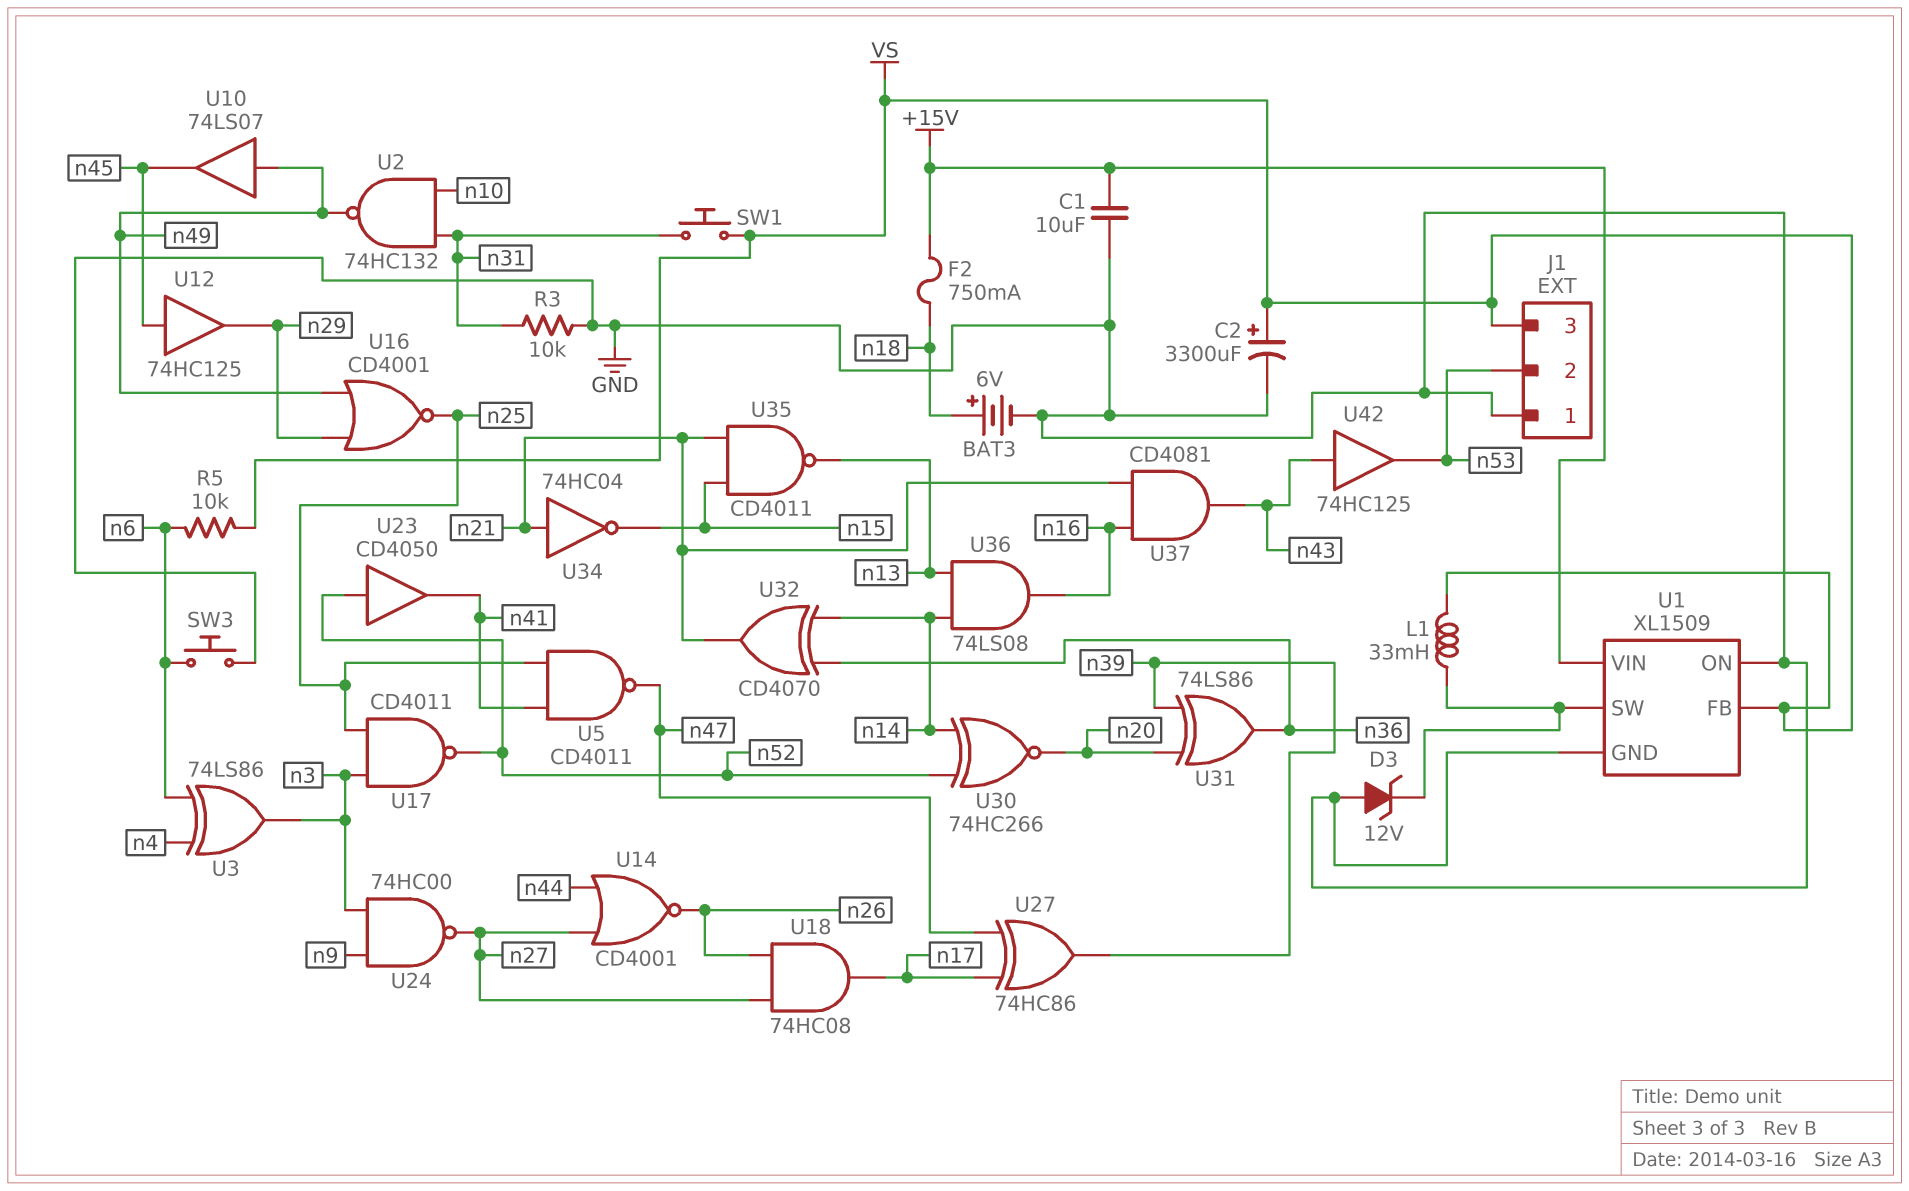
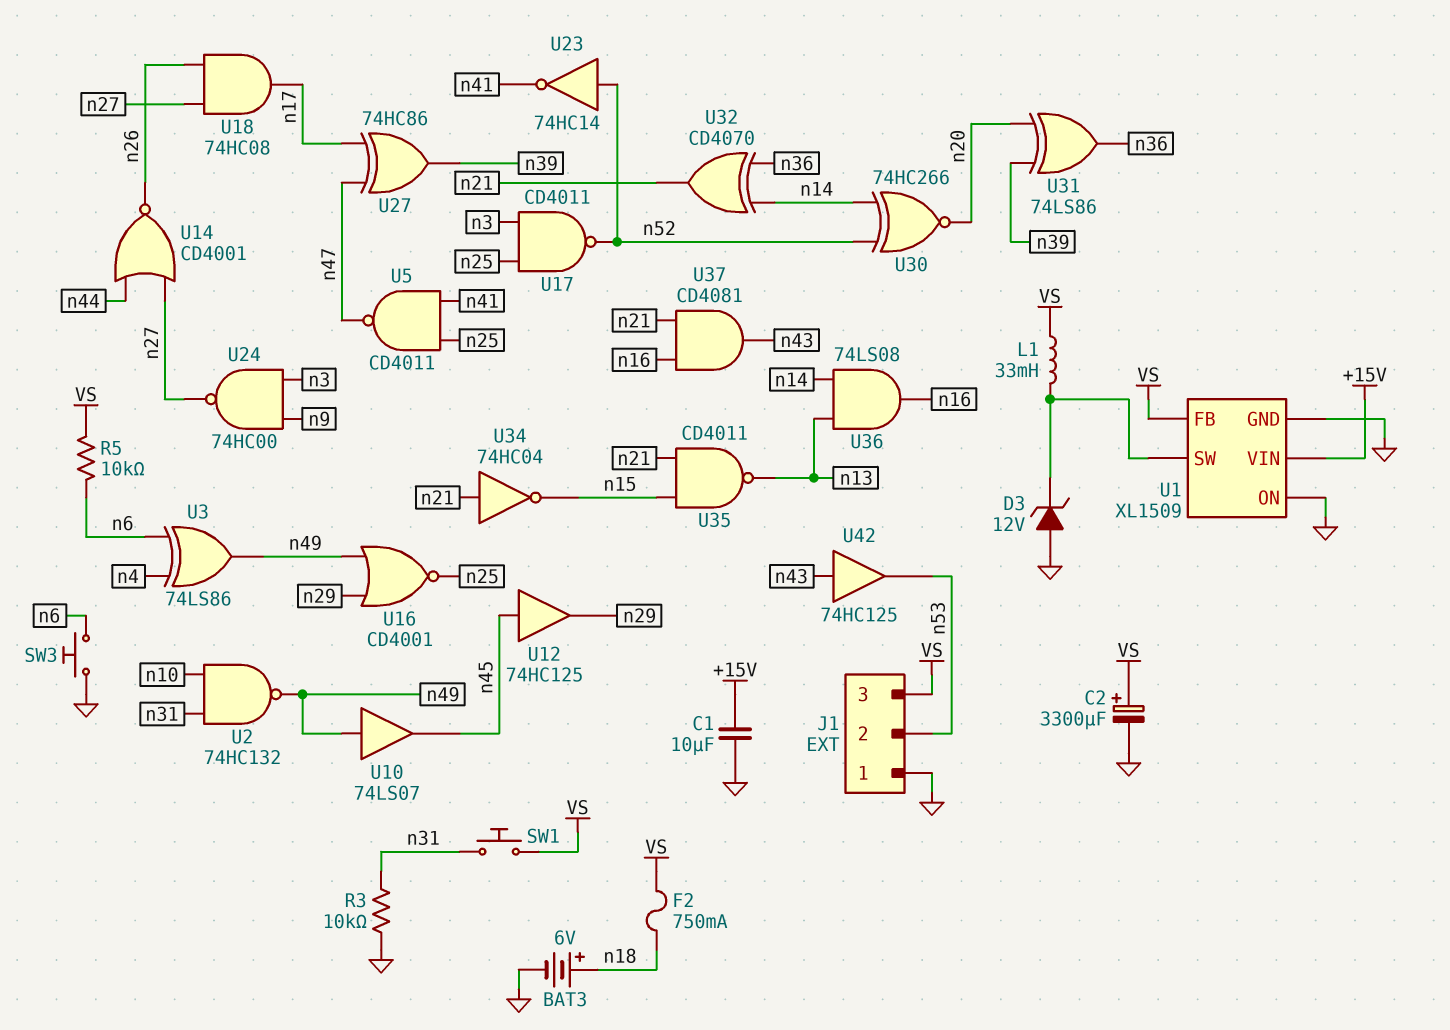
F2: 750mA (+15V, n18) -> 750mA (VS, n18)
U3: XOR 74LS86 (in n4, in n6, out n3) -> XOR 74LS86 (in n4, in n6, out n49)
U23: buffer CD4050 (in n52, out n41) -> NOT 74HC14 (in n52, out n41)

